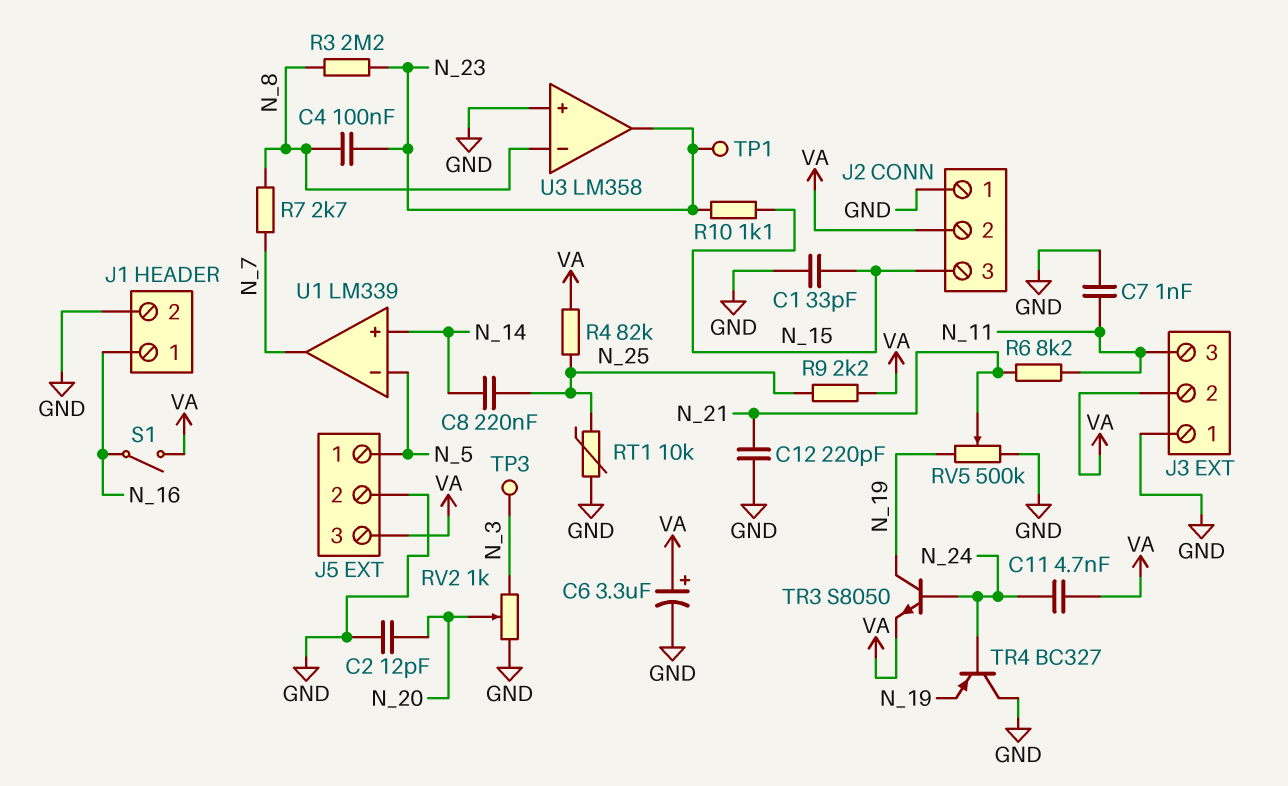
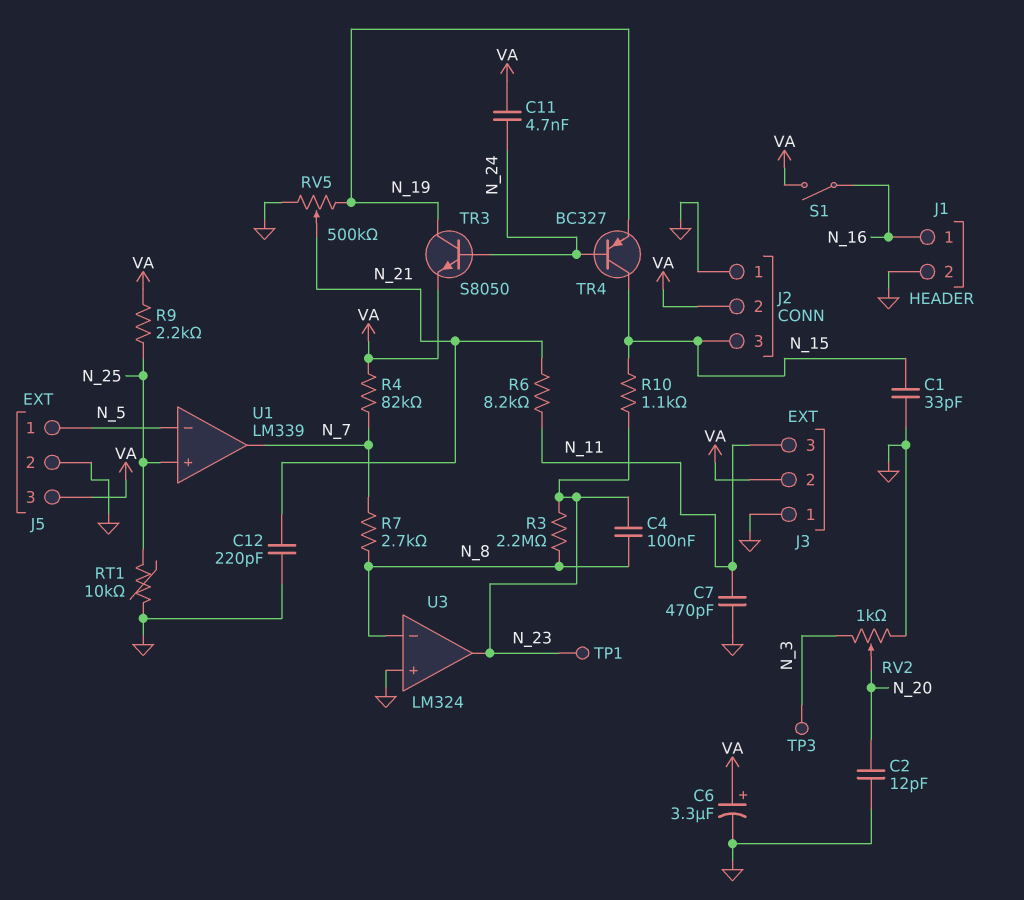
C7: 1nF (GND, N_11) -> 470pF (GND, N_11)
C8: 220nF (N_14, N_25) -> none
R4: 82k (N_25, VA) -> 82k (N_7, VA)
TR4: PNP BC327 (B N_24, C GND, E N_19) -> PNP BC327 (B N_24, C N_15, E N_19)
U1 pin in+: N_14 -> N_25
U3: LM358 -> LM324

